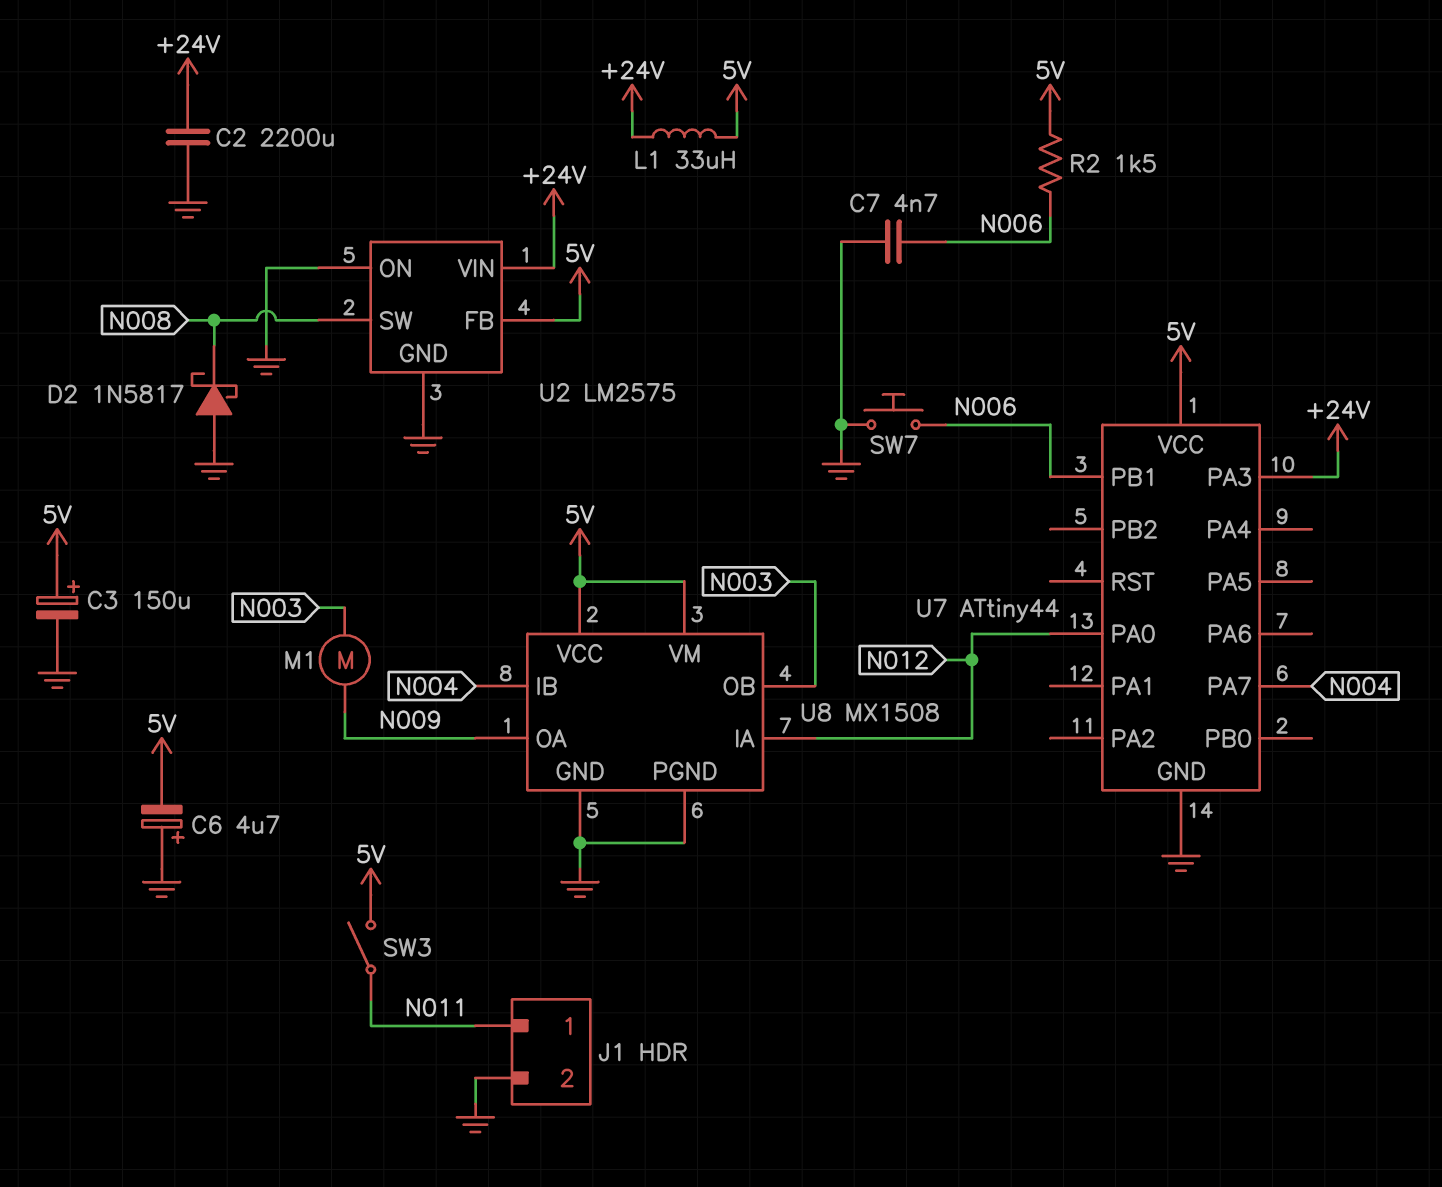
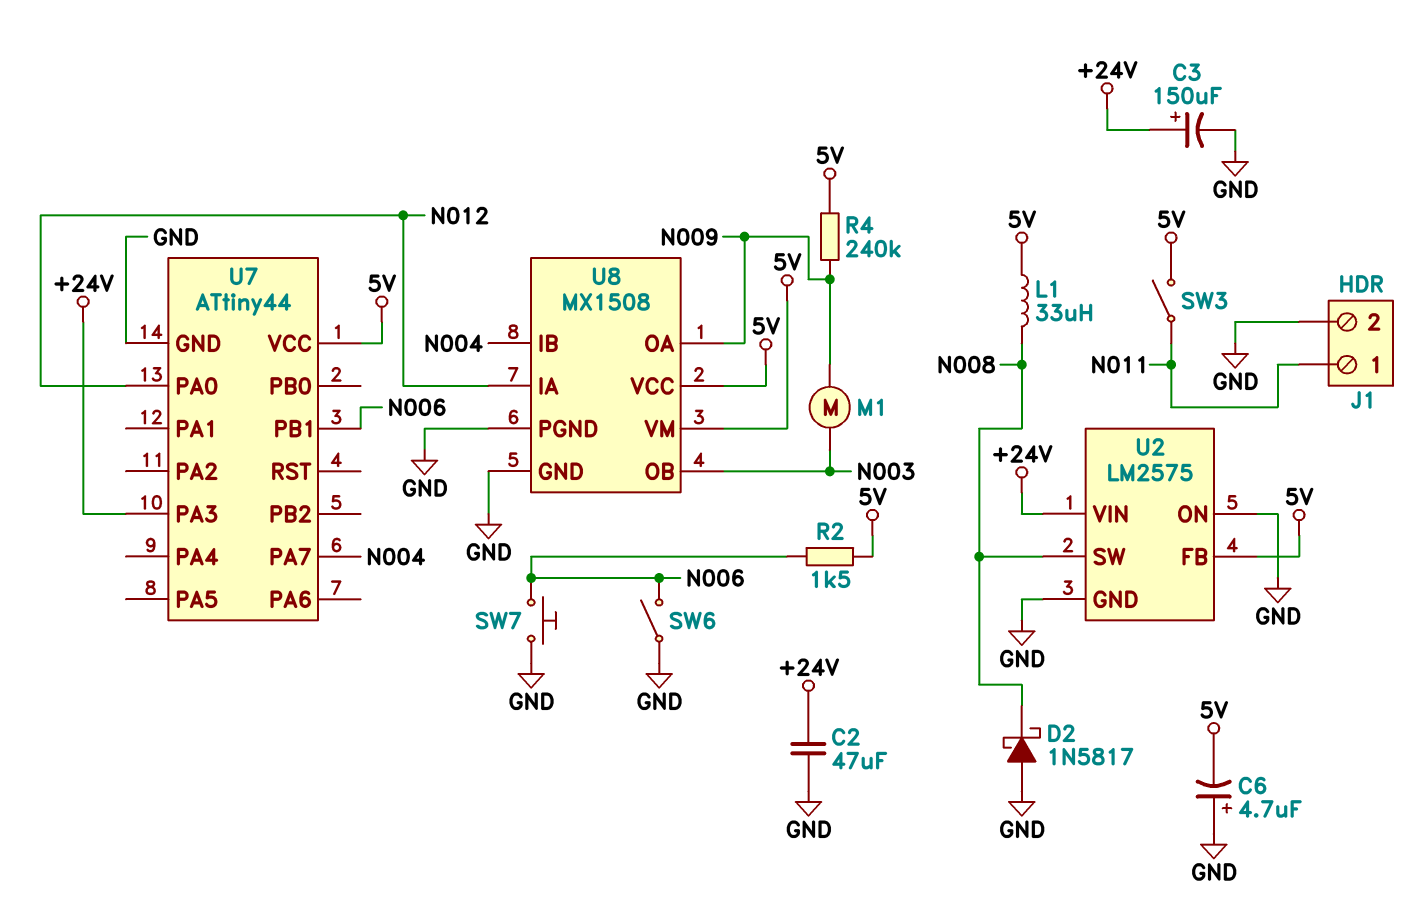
C2: 2200uF (+24V, GND) -> 47uF (+24V, GND)
C3: 150uF (plus 5V, minus GND) -> 150uF (plus +24V, minus GND)
C7: 4.7nF (GND, N006) -> none
L1: 33uH (+24V, 5V) -> 33uH (5V, N008)
R4: none -> 240k (5V, N009)
SW6: none -> switch (GND, N006)

